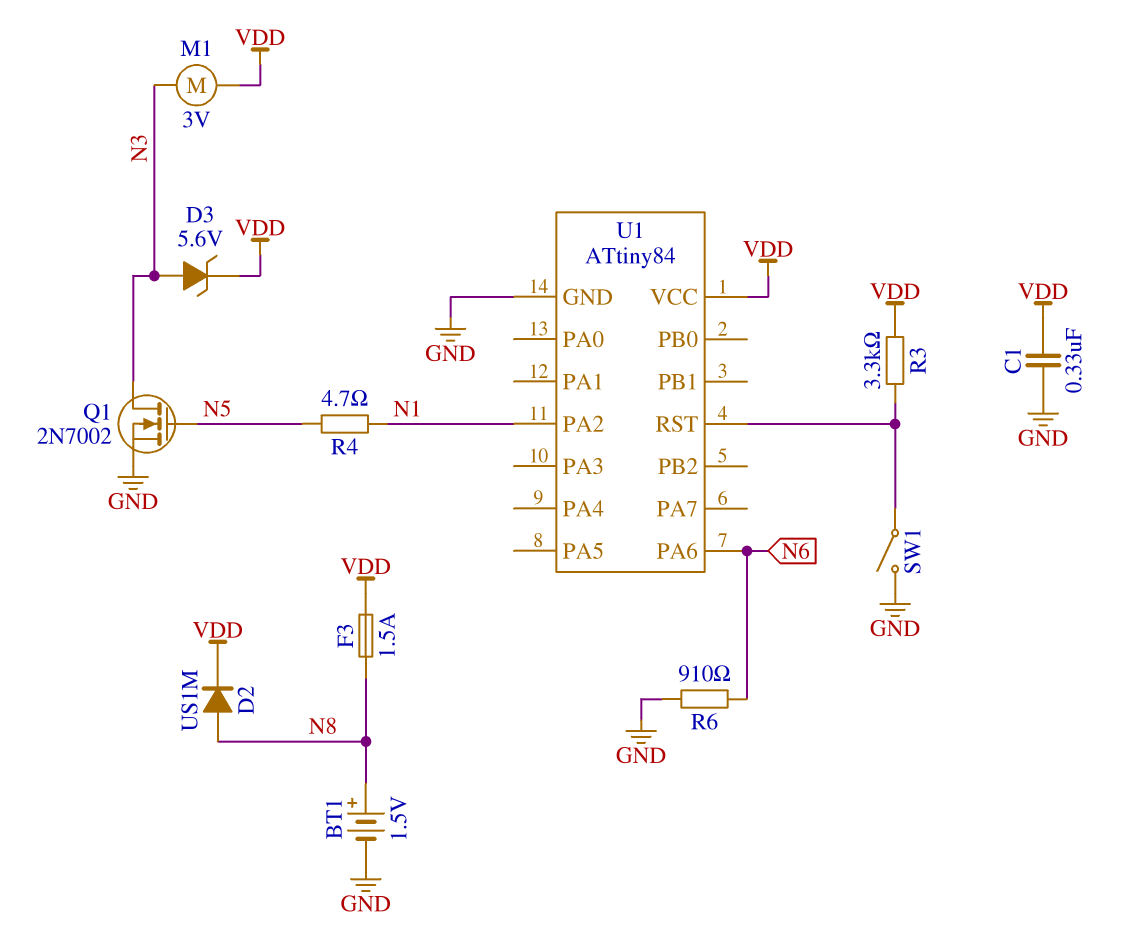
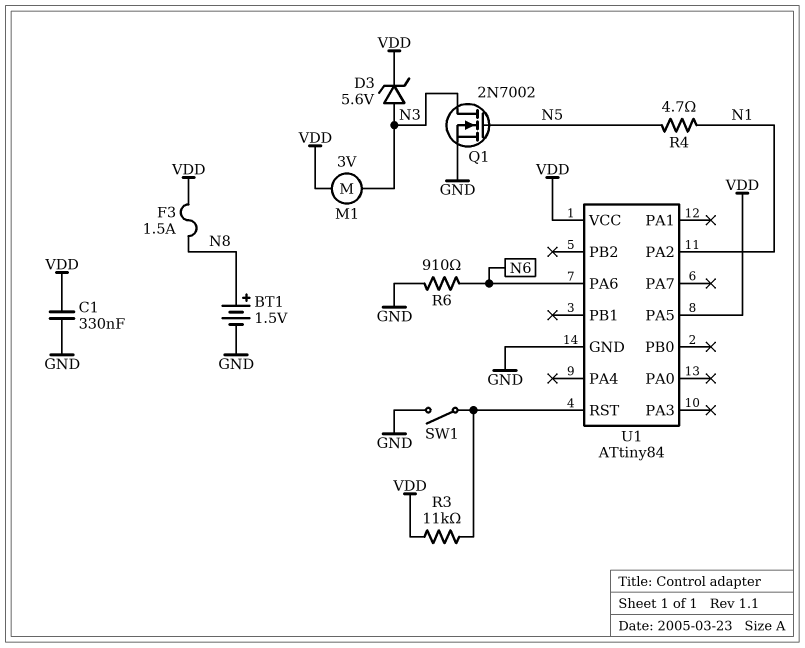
D2: diode US1M (A N8, K VDD) -> none
R3: 3.3k (U1/RST, VDD) -> 11k (U1/RST, VDD)
U1 pin PA5: none -> VDD

